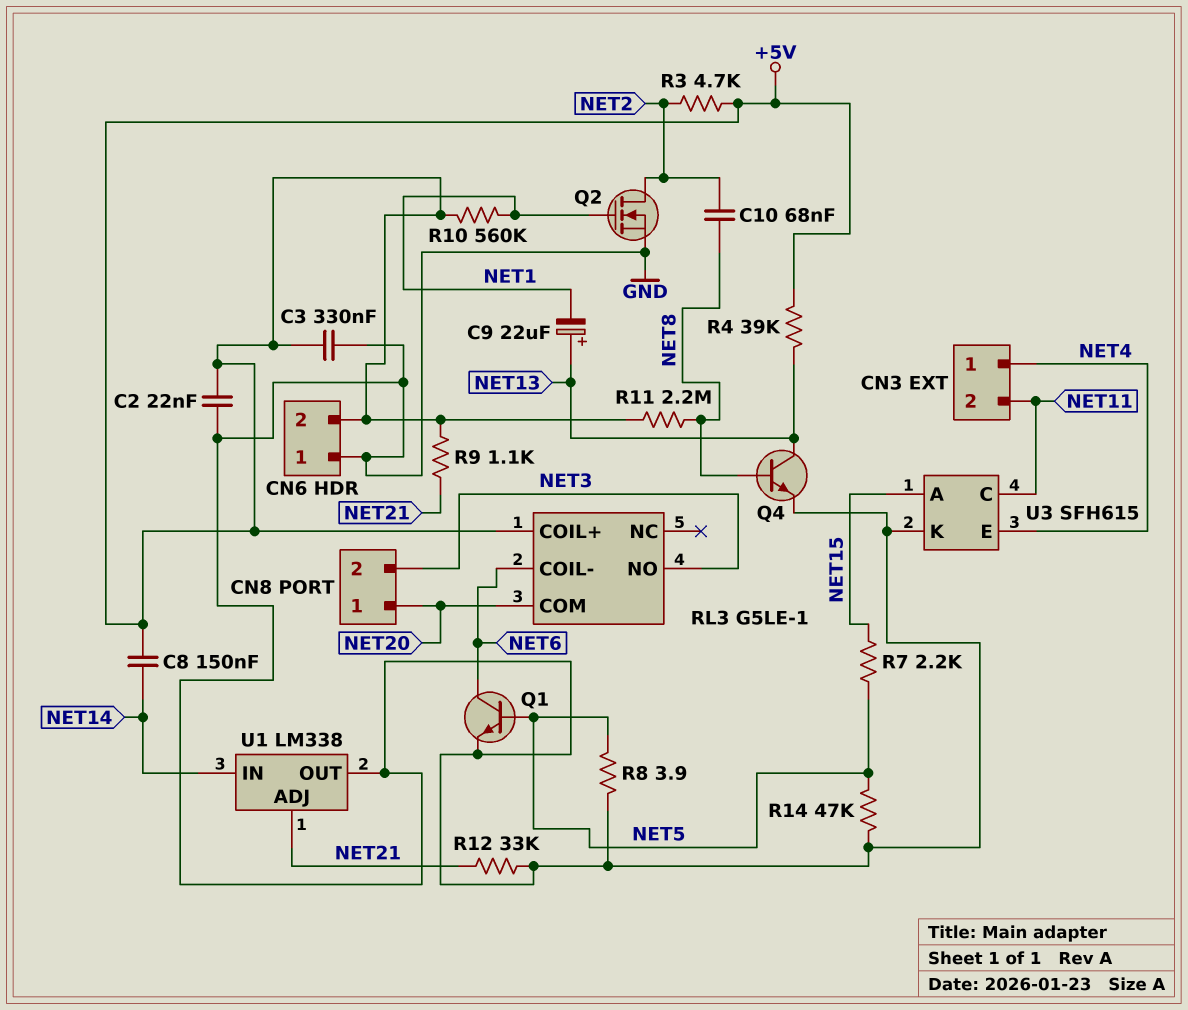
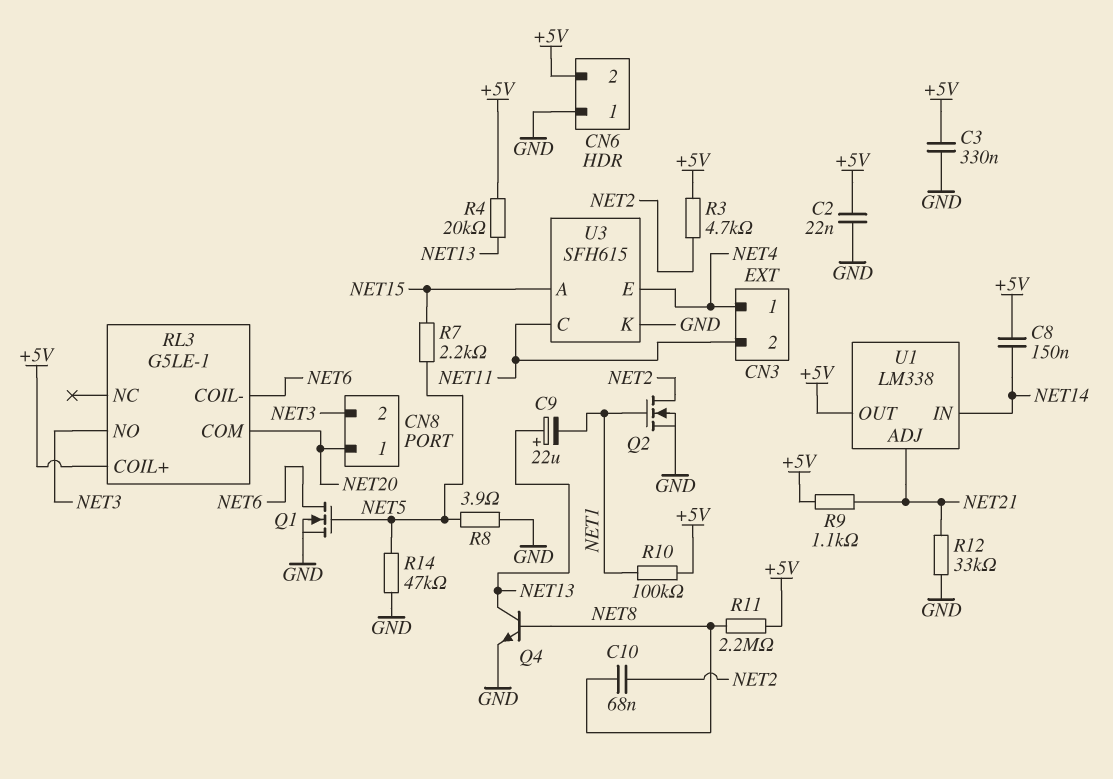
Q1: NPN (B NET5, C NET6, E GND) -> NMOS (G NET5, D NET6, S GND)
R4: 39k (+5V, NET13) -> 20k (+5V, NET13)
R10: 560k (+5V, NET1) -> 100k (+5V, NET1)
U1 pin OUT: GND -> +5V

